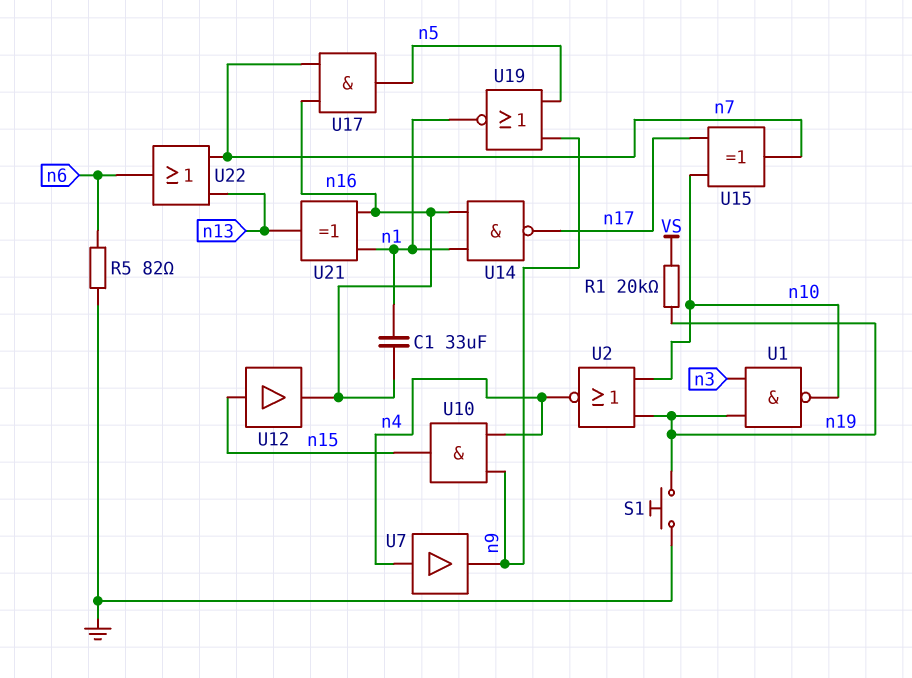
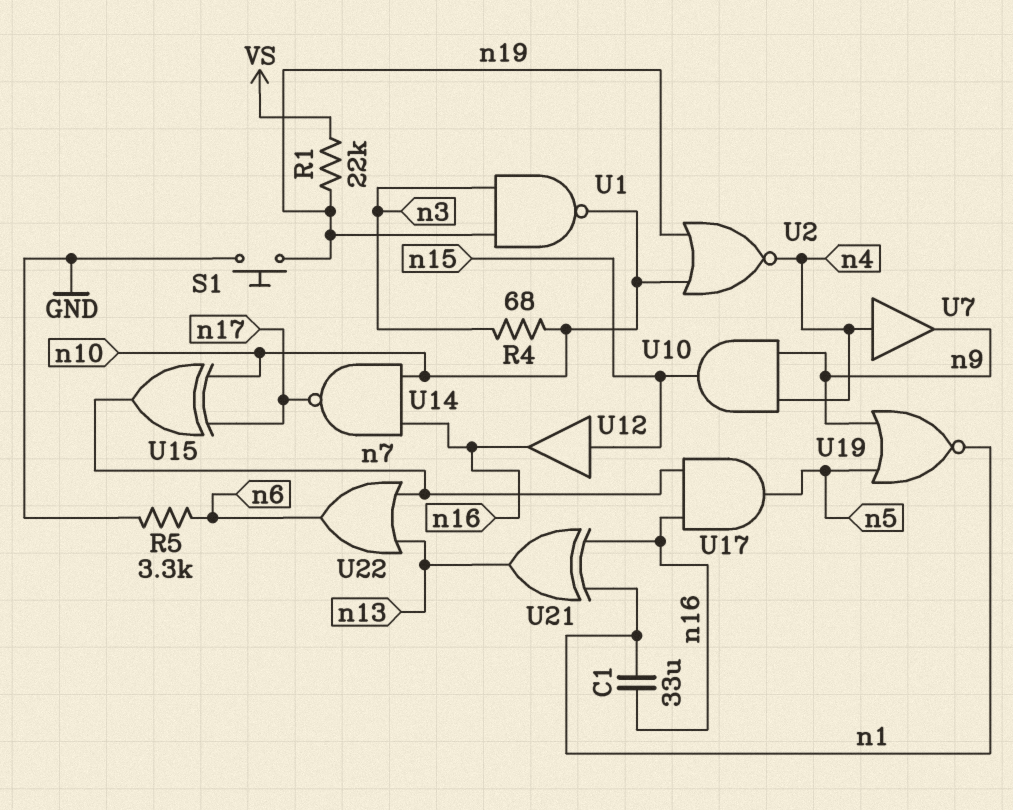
R1: 20k (VS, n19) -> 22k (VS, n19)
R4: none -> 68 (n3, n10)
R5: 82 (GND, n6) -> 3.3k (GND, n6)
U14: NAND (in n1, in n16, out n17) -> NAND (in n10, in n16, out n17)

